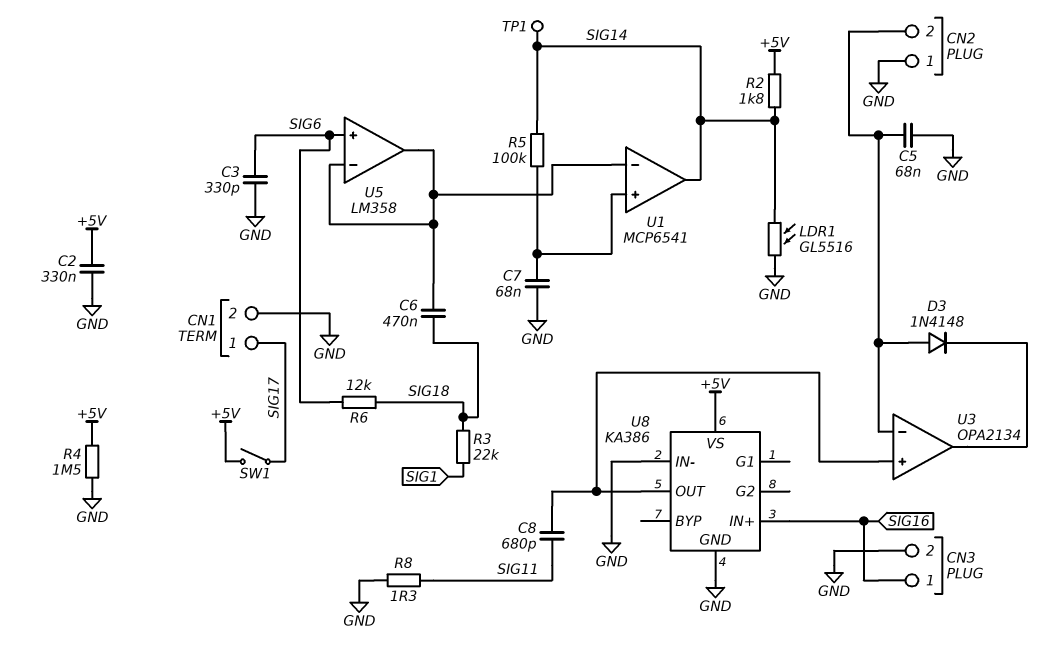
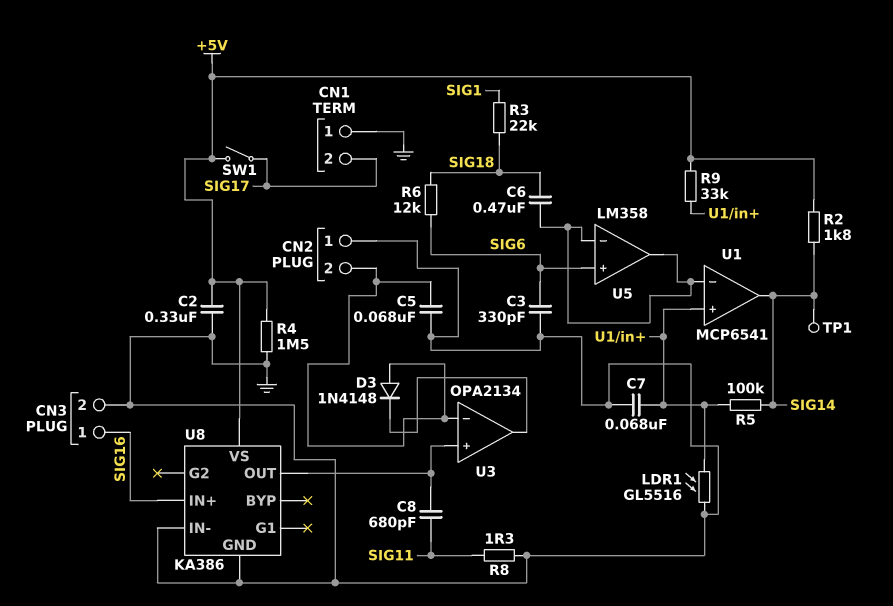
CN1 pin 1: SIG17 -> GND
CN1 pin 2: GND -> SIG17
LDR1: GL5516 (GND, SIG14) -> GL5516 (GND, U1/in+)
R9: none -> 33k (+5V, U1/in+)

